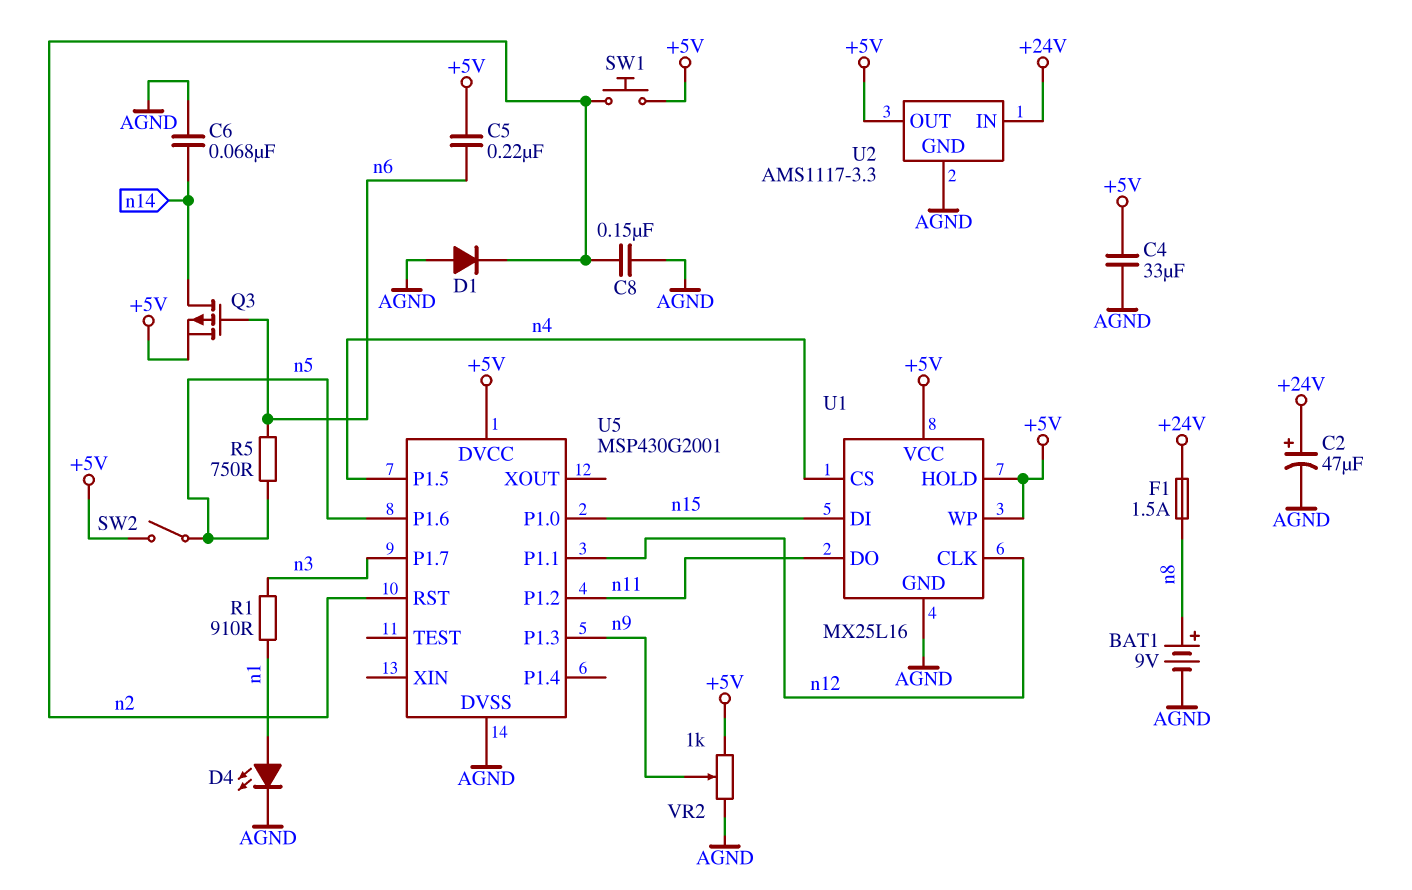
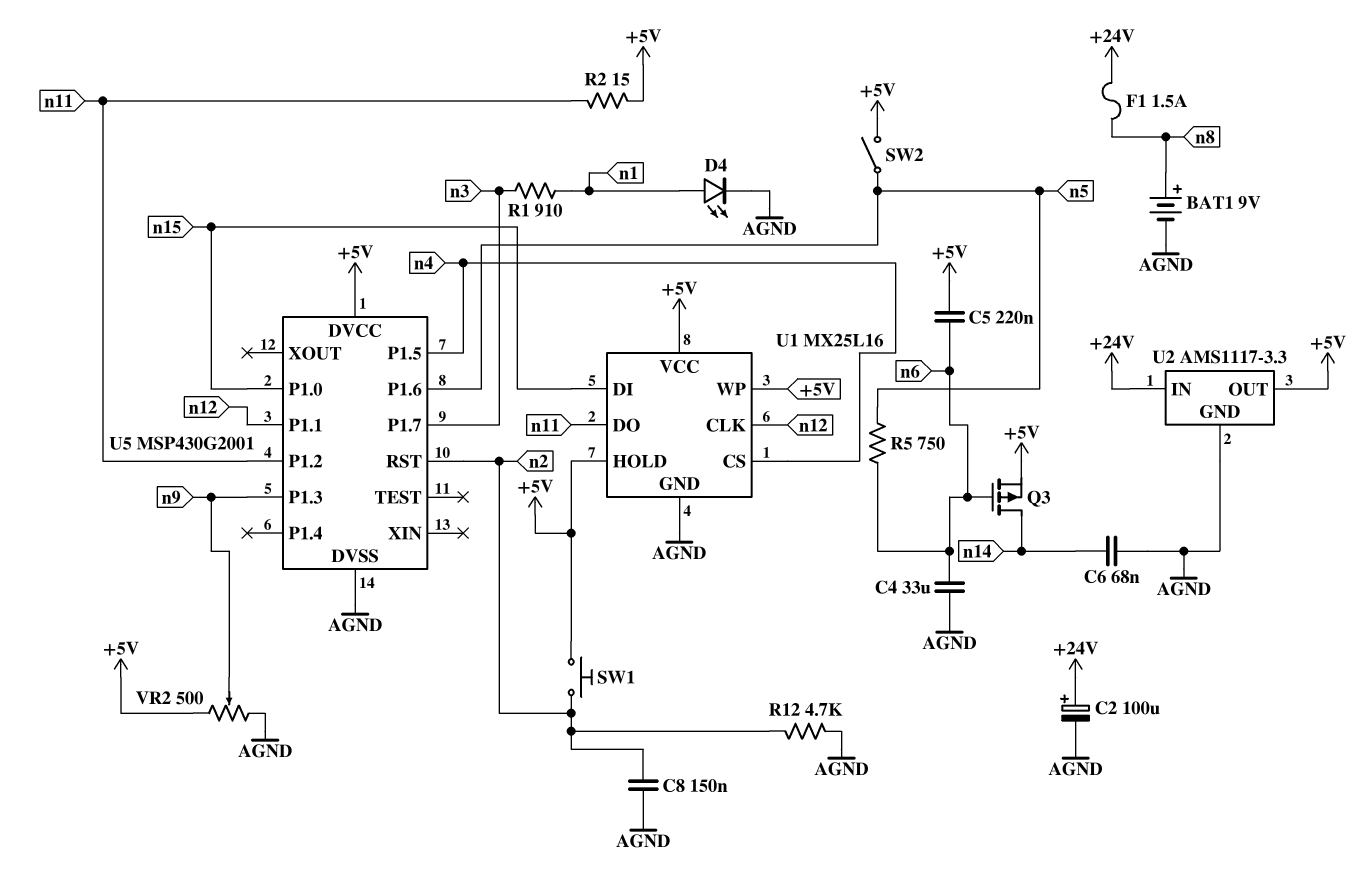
C2: 47uF (plus +24V, minus AGND) -> 100uF (plus +24V, minus AGND)
C4: 33uF (+5V, AGND) -> 33uF (AGND, n6)
D1: diode (A AGND, K n2) -> none
R2: none -> 15 (+5V, n11)
R12: none -> 4.7k (AGND, n2)
VR2: 1k (+5V, AGND, wiper n9) -> 500 (+5V, AGND, wiper n9)

